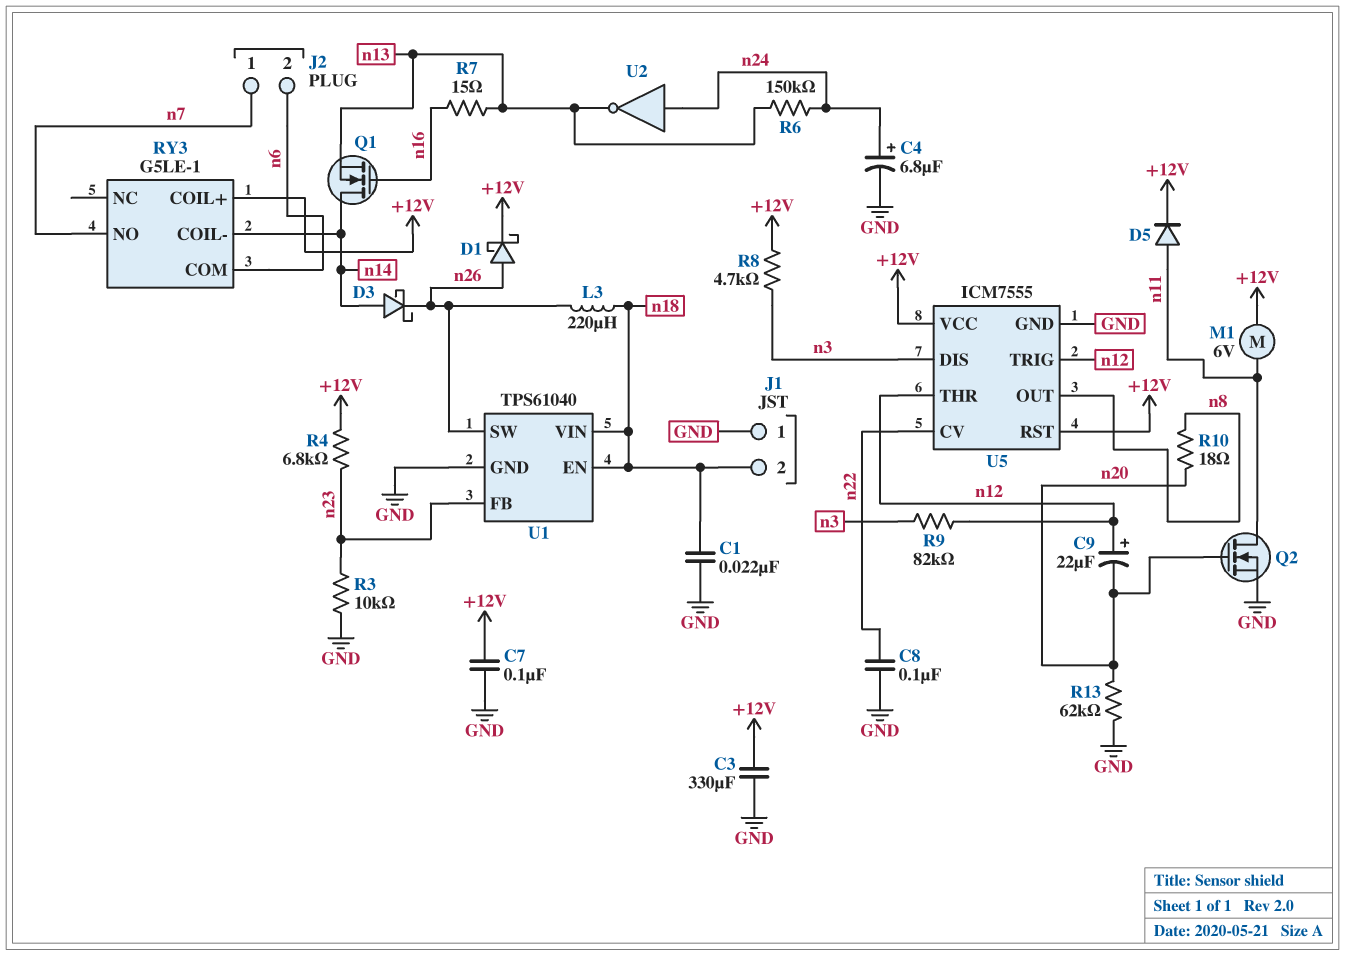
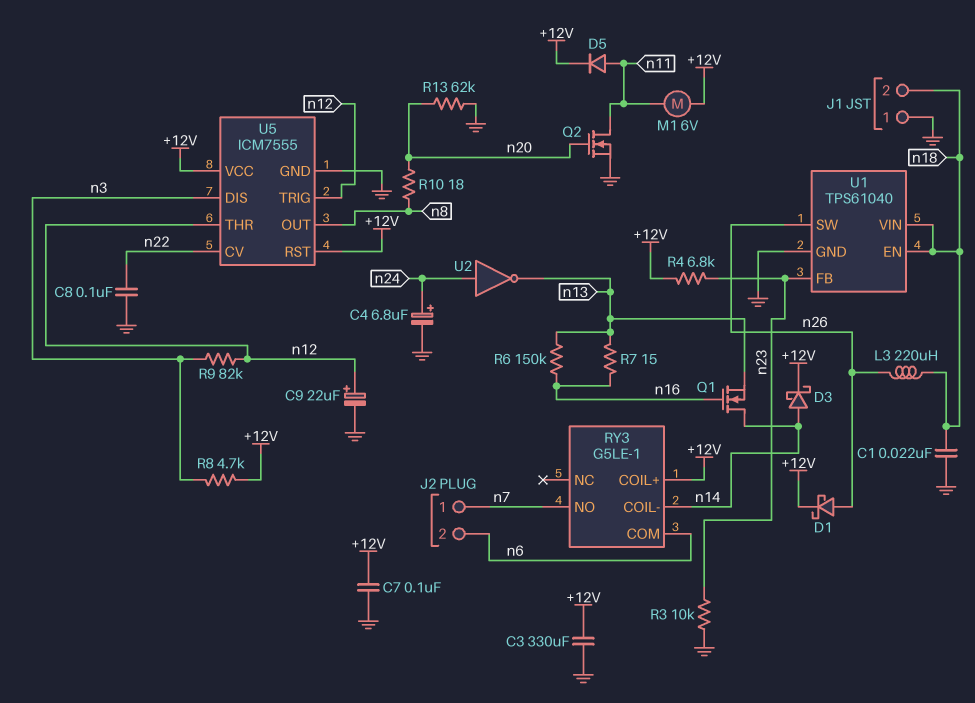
C9: 22uF (plus n12, minus n20) -> 22uF (plus n12, minus GND)
D3: schottky (A n14, K n26) -> schottky (A n14, K +12V)
R6: 150k (n13, n24) -> 150k (n13, n16)

